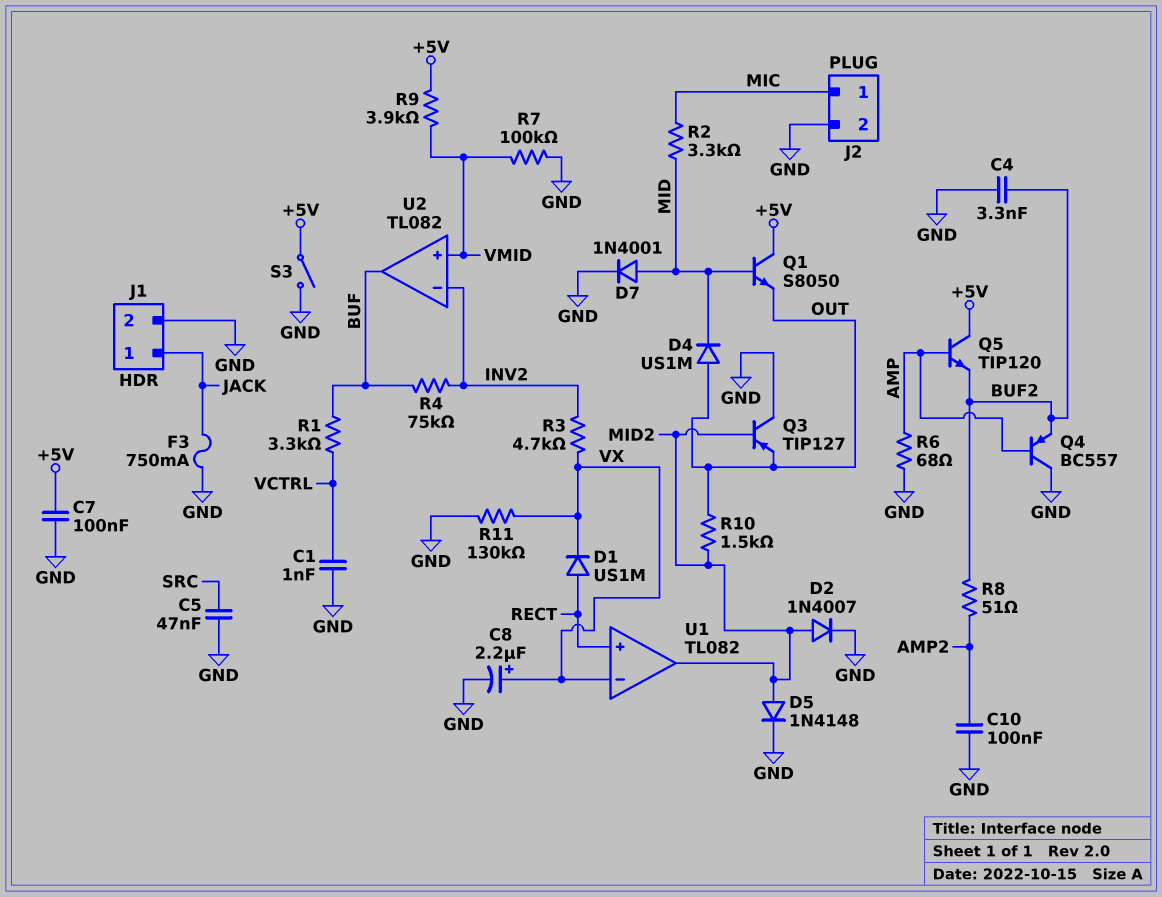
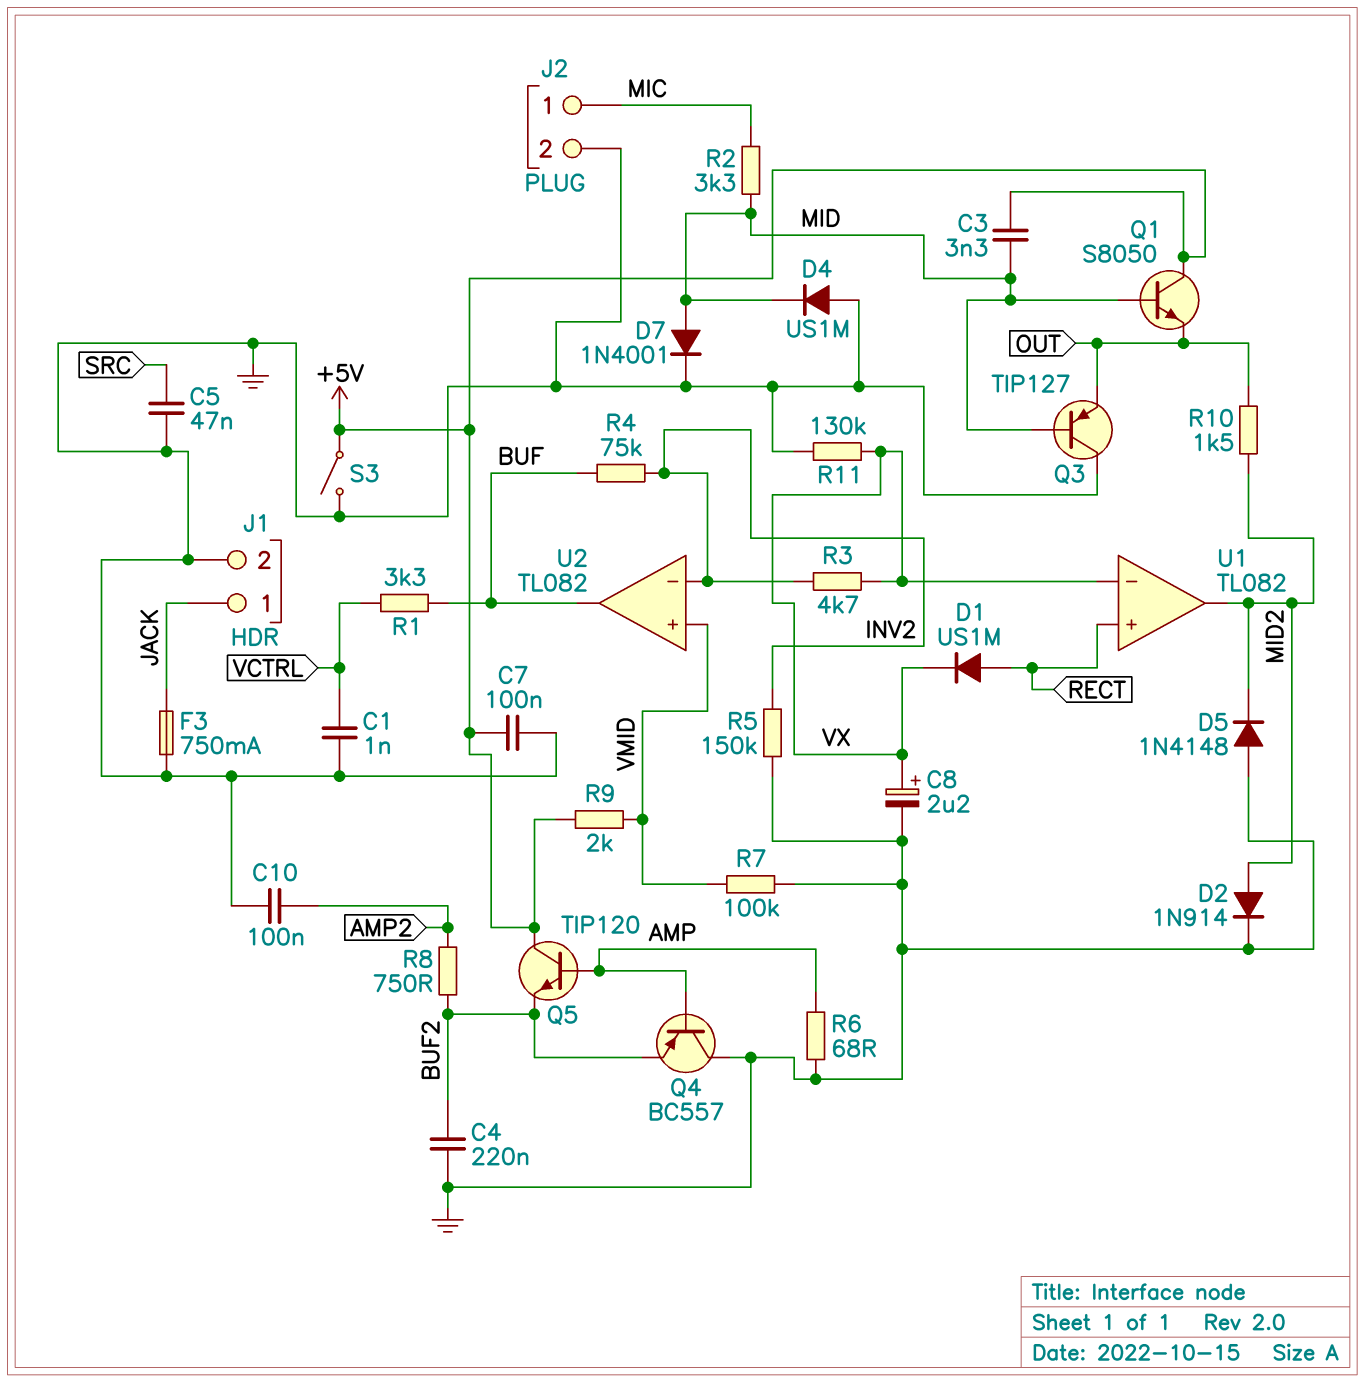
C3: none -> 3.3nF (+5V, MID)
C4: 3.3nF (BUF2, GND) -> 220nF (BUF2, GND)
D2: diode 1N4007 (A MID2, K GND) -> diode 1N914 (A MID2, K GND)
D4: diode US1M (A OUT, K MID) -> diode US1M (A GND, K MID)
D5: diode 1N4148 (A MID2, K GND) -> diode 1N4148 (A GND, K MID2)
Q3: PNP TIP127 (B MID2, C GND, E OUT) -> PNP TIP127 (B MID, C GND, E OUT)
R5: none -> 150k (GND, INV2)
R8: 51 (AMP2, BUF2) -> 750 (AMP2, BUF2)
R9: 3.9k (+5V, VMID) -> 2k (+5V, VMID)

